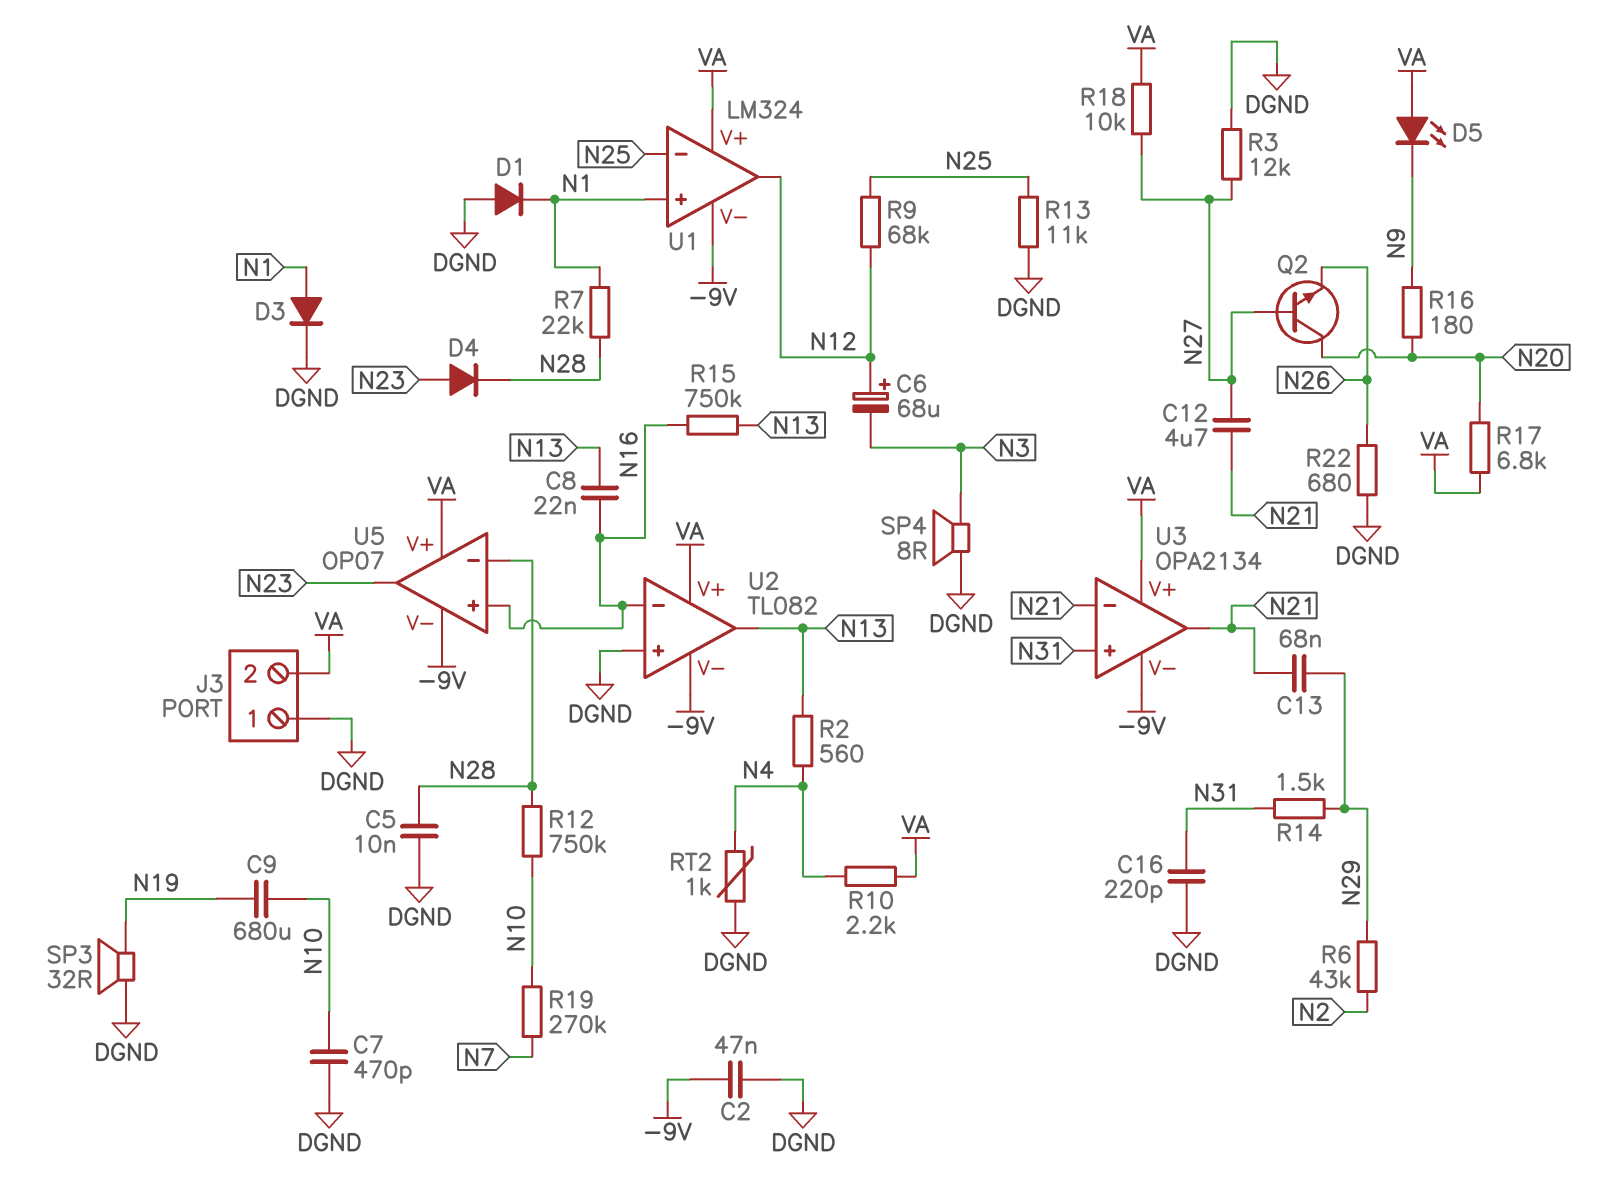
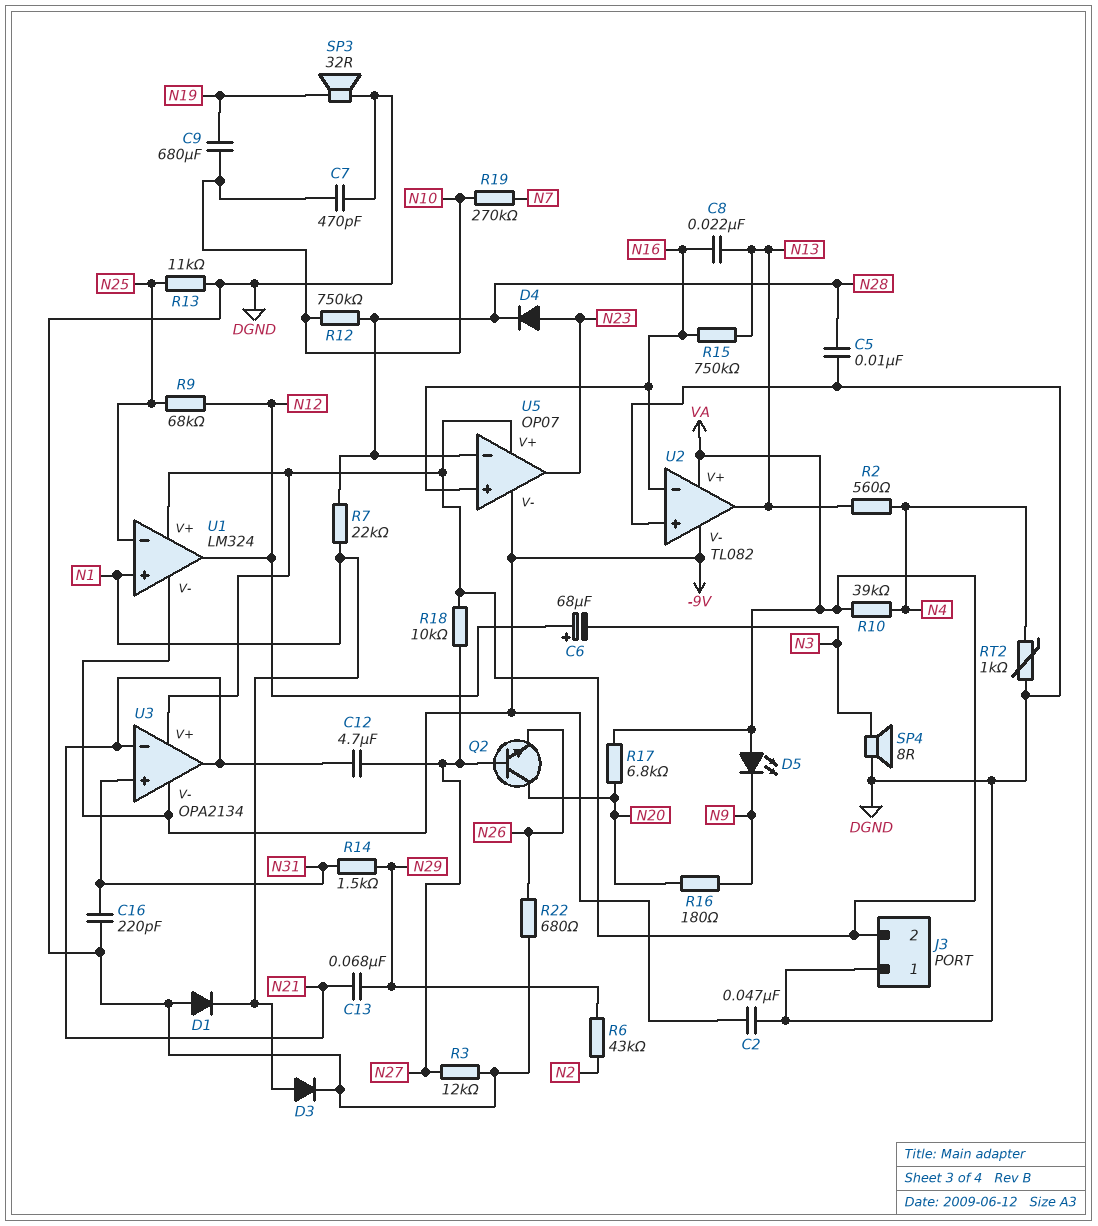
R10: 2.2k (N4, VA) -> 39k (N4, VA)

